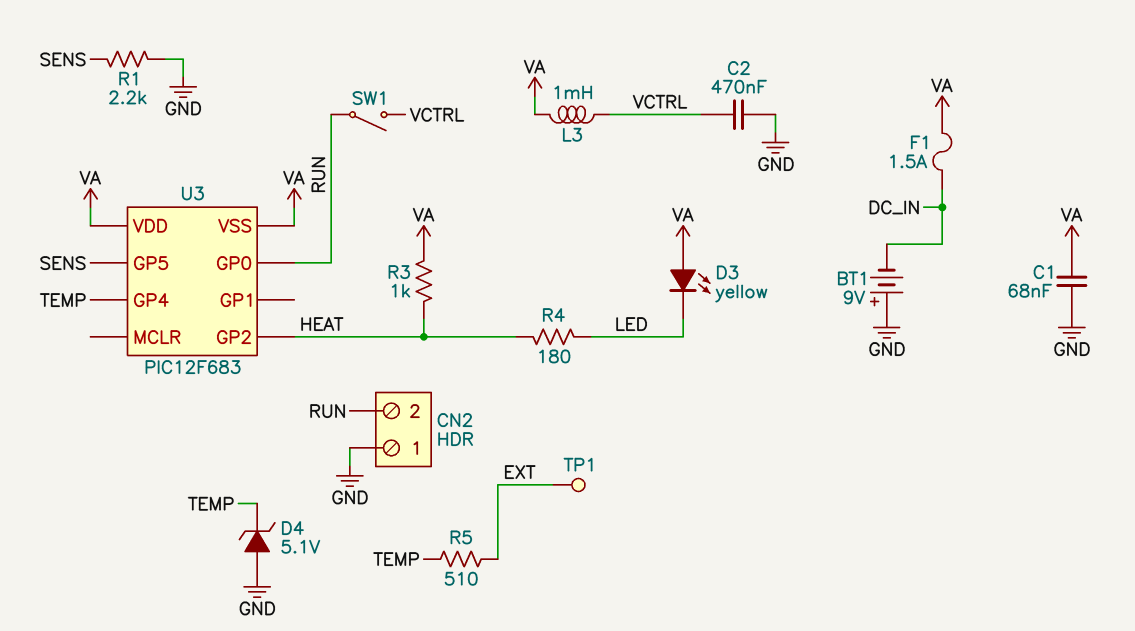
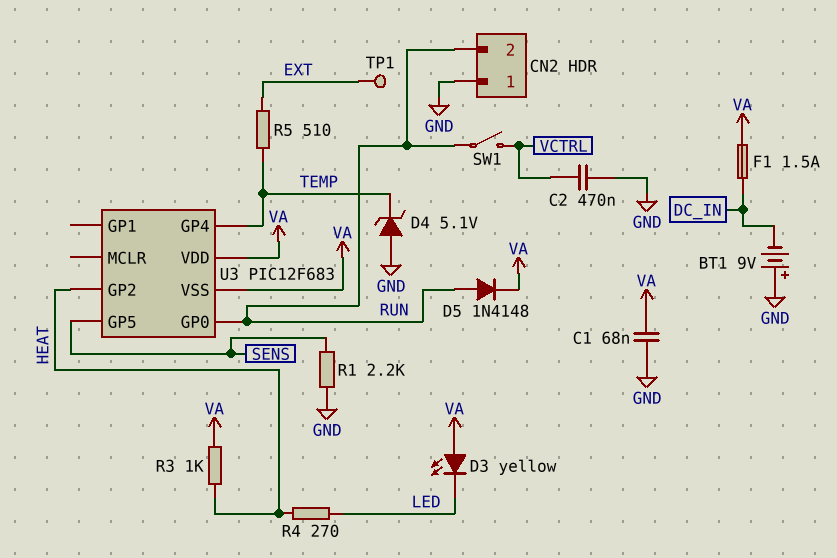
D5: none -> diode 1N4148 (A RUN, K VA)
L3: 1mH (VA, VCTRL) -> none
R4: 180 (HEAT, LED) -> 270 (HEAT, LED)

